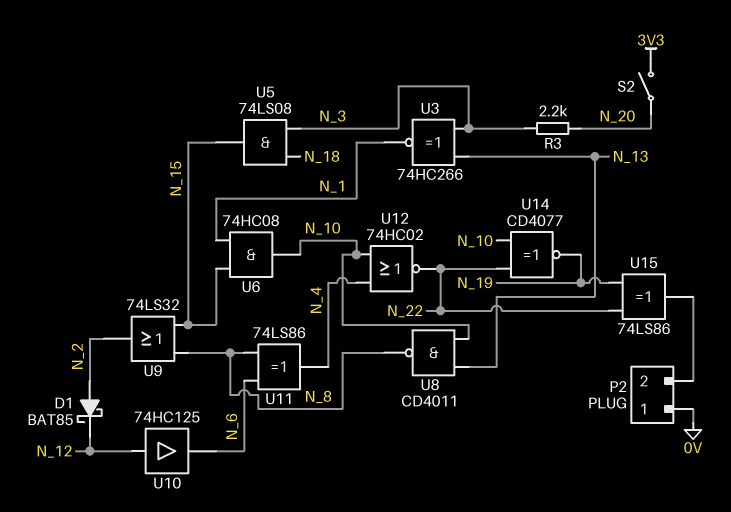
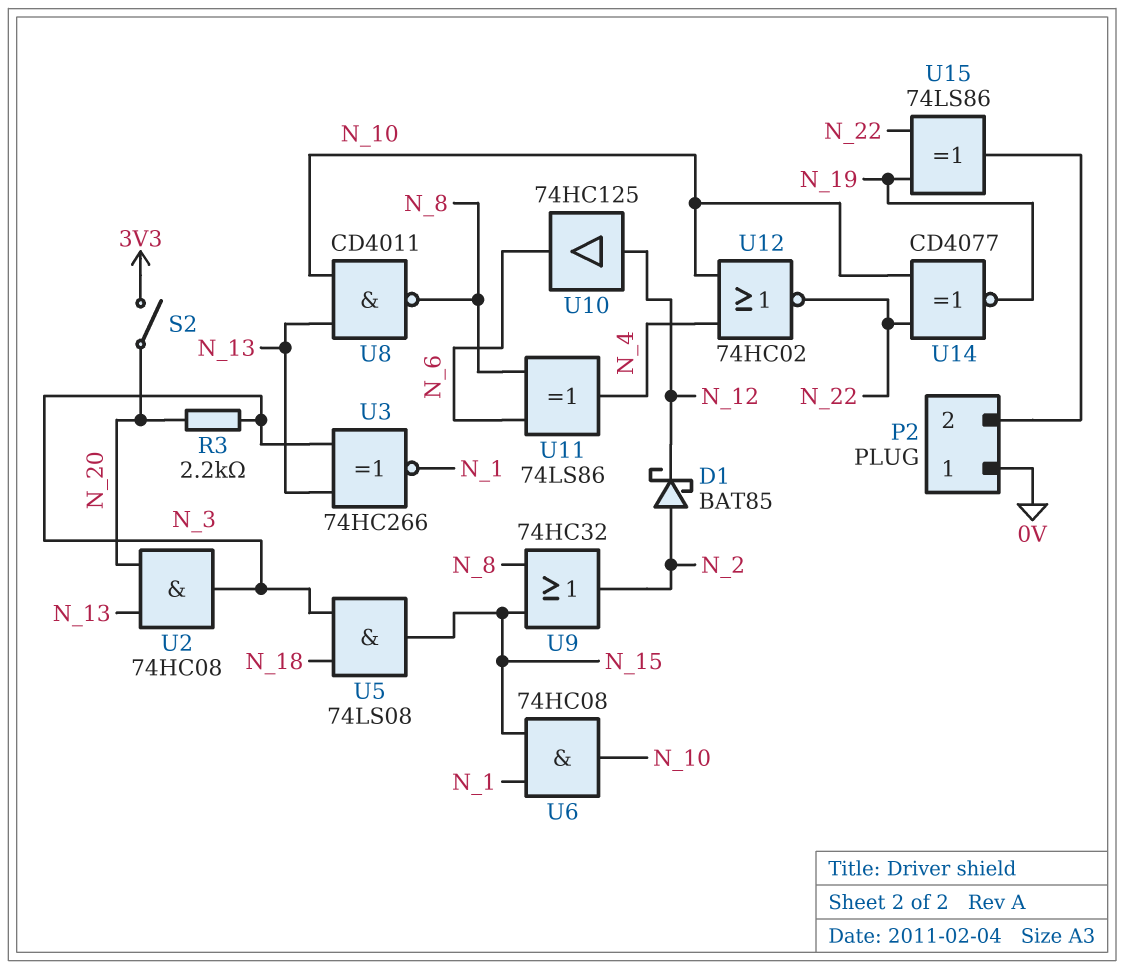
U2: none -> AND 74HC08 (in N_13, in N_20, out N_3)
U9: OR 74LS32 (in N_8, in N_15, out N_2) -> OR 74HC32 (in N_8, in N_15, out N_2)

